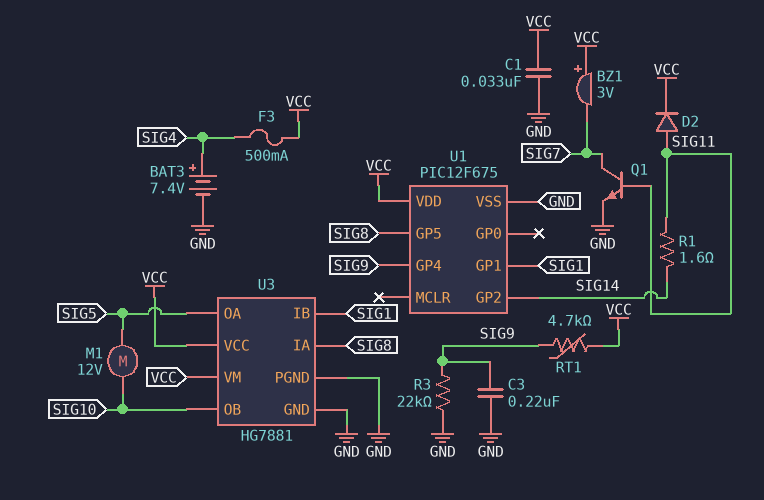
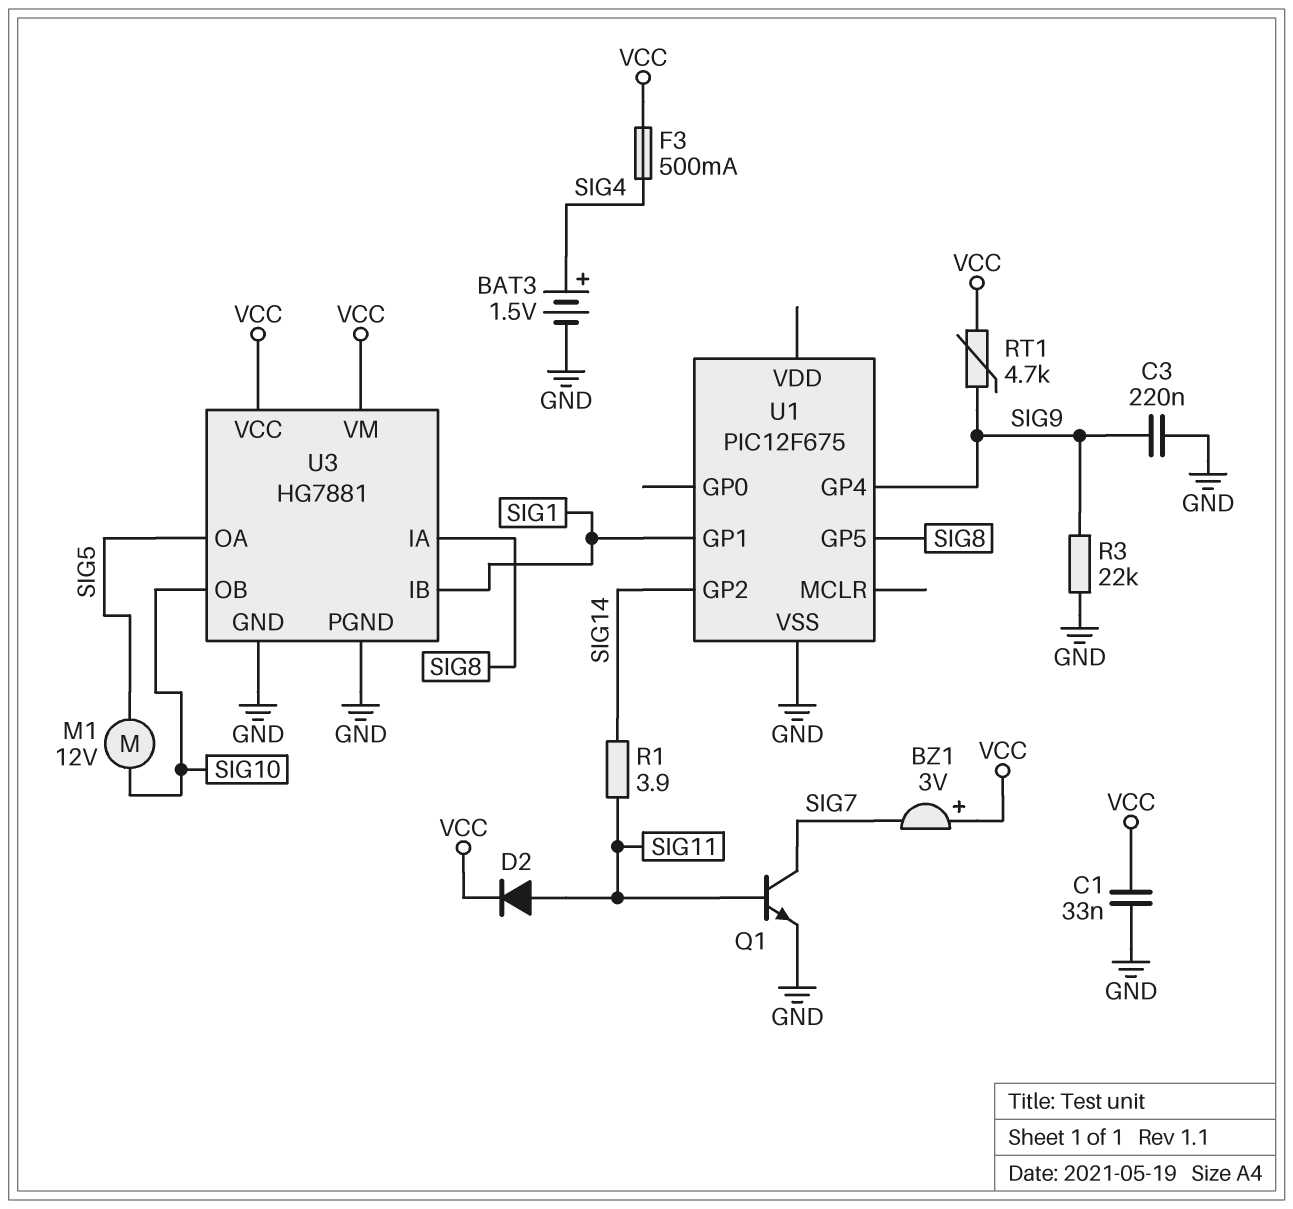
BAT3: 7.4V (plus SIG4, minus GND) -> 1.5V (plus SIG4, minus GND)
R1: 1.6 (SIG11, SIG14) -> 3.9 (SIG11, SIG14)
U1 pin VDD: VCC -> none

